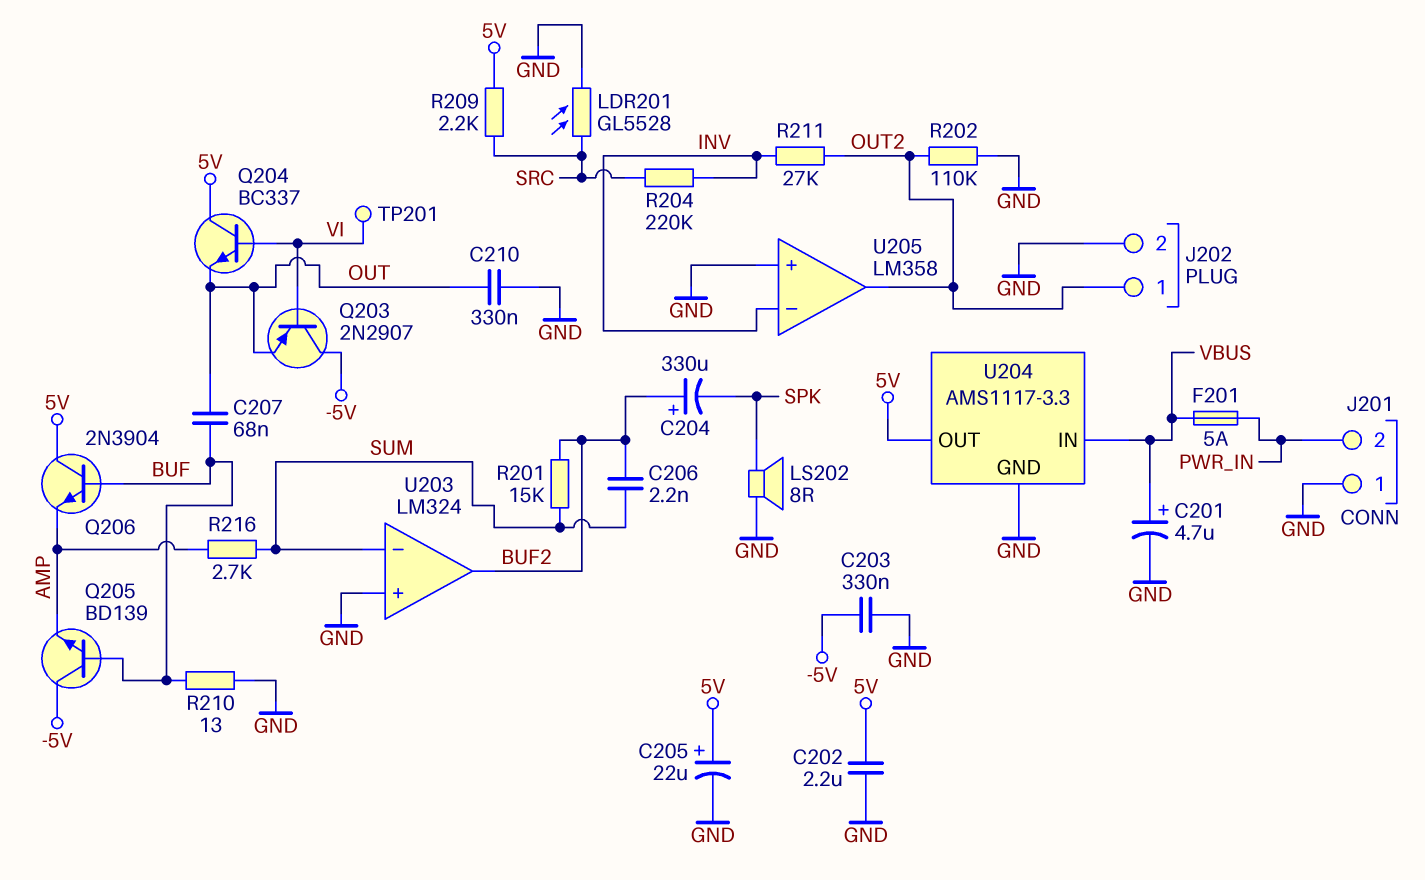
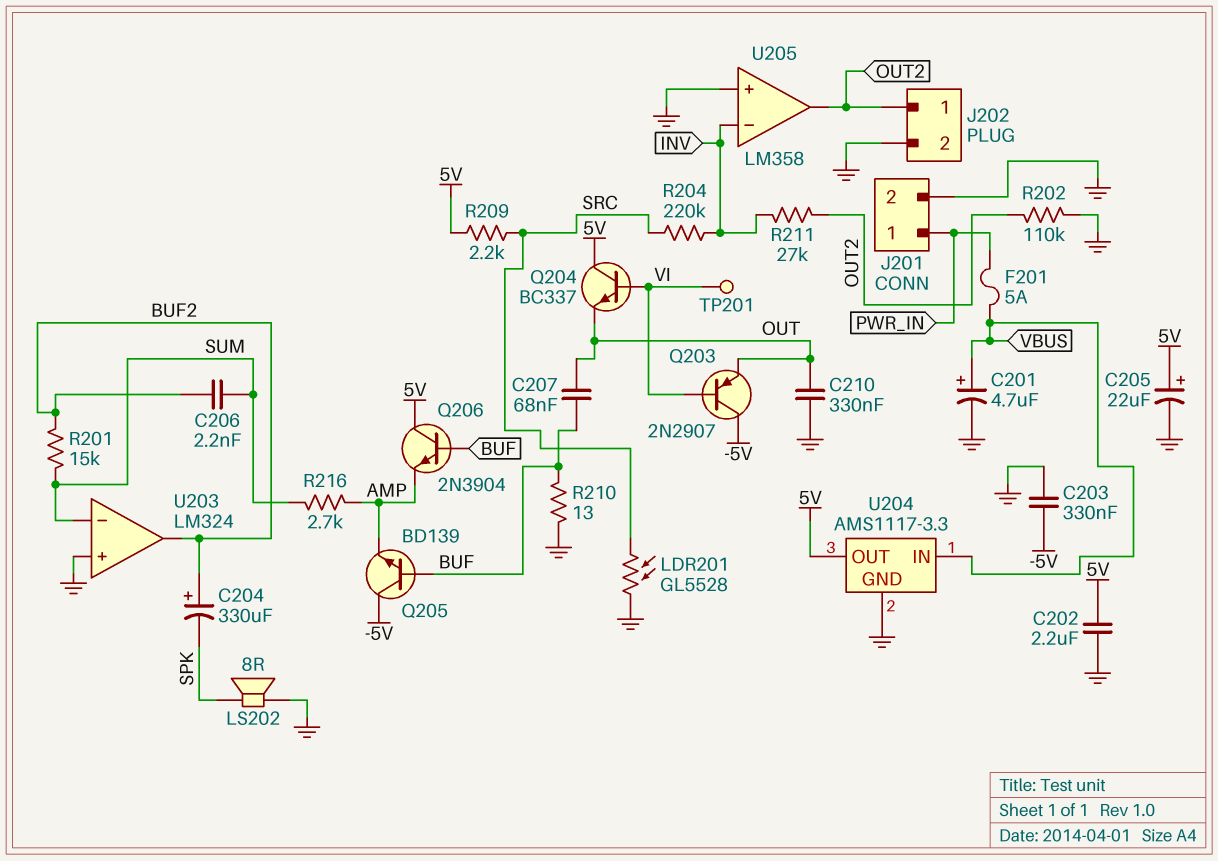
J201 pin 1: GND -> PWR_IN
J201 pin 2: PWR_IN -> GND

